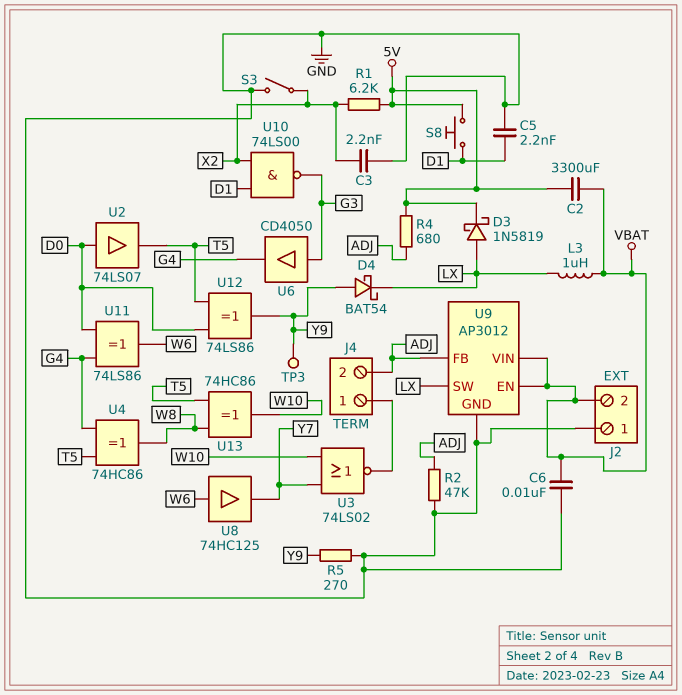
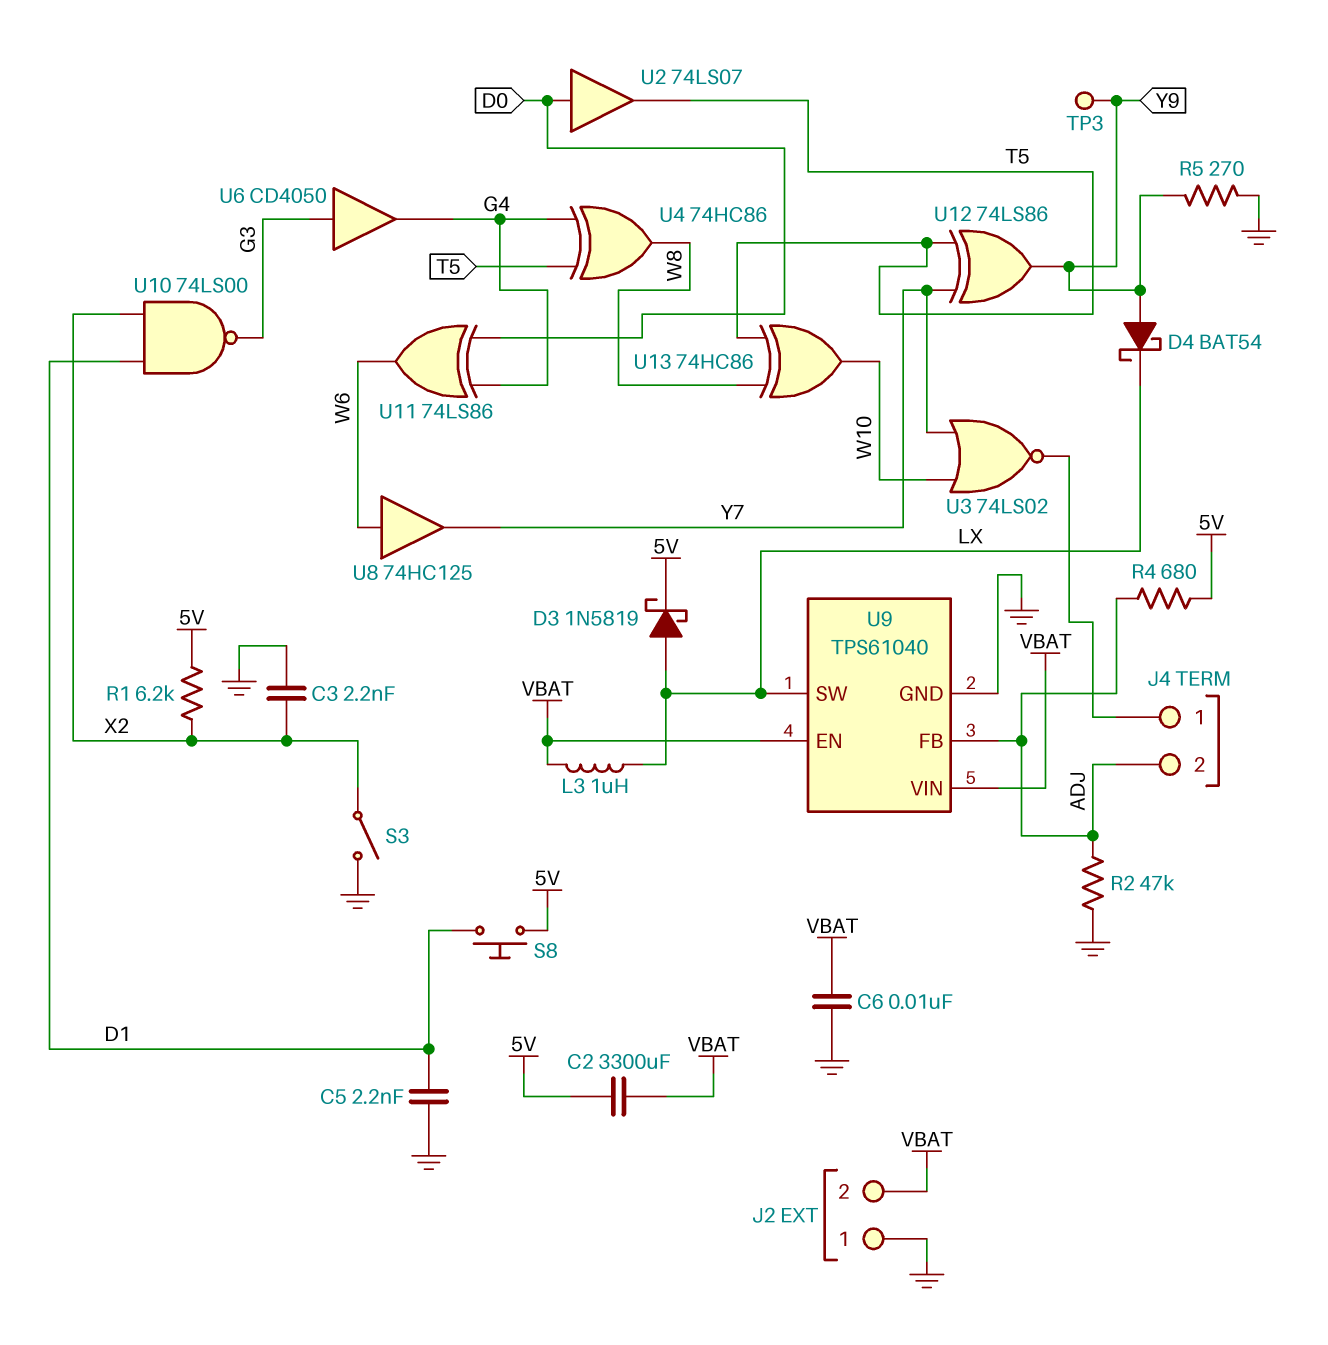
U9: AP3012 -> TPS61040
U12: XOR 74LS86 (in D0, in T5, out Y9) -> XOR 74LS86 (in T5, in Y7, out Y9)

